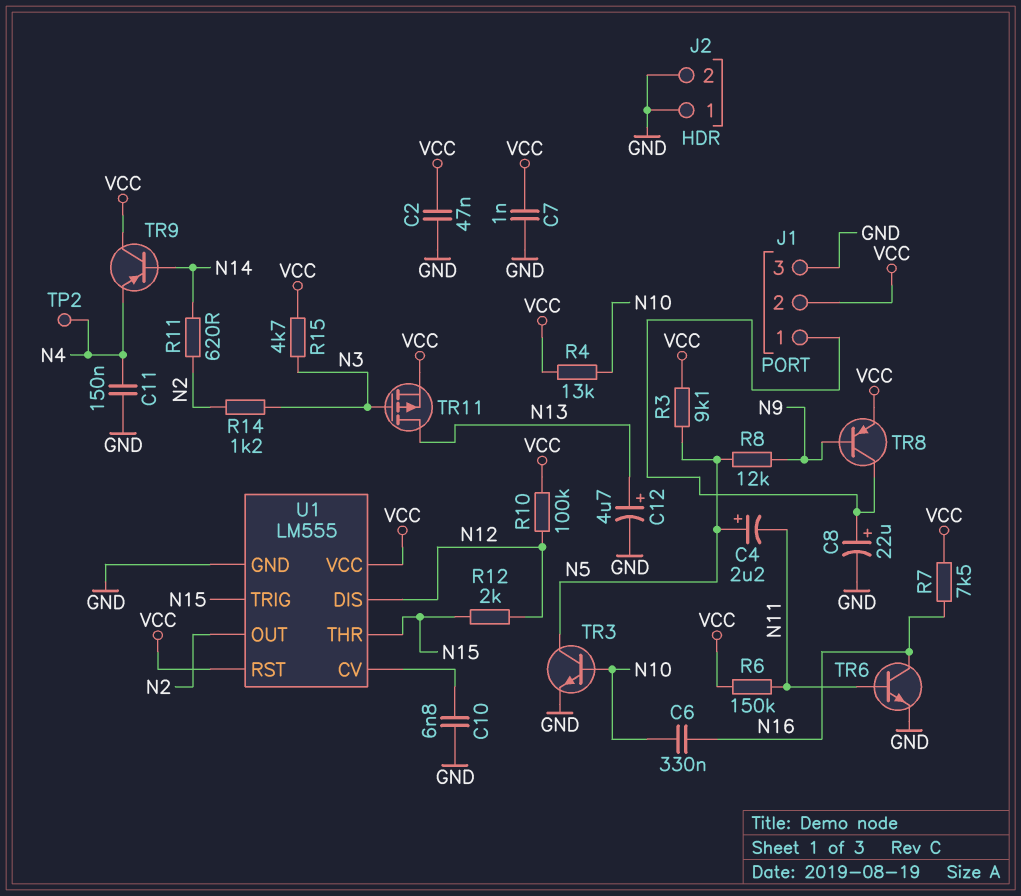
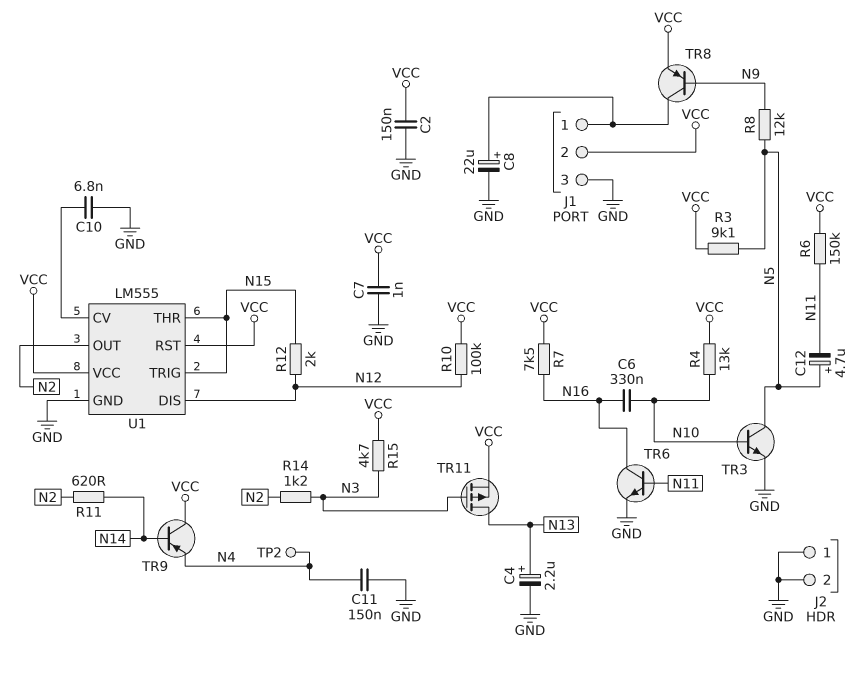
C2: 47nF (GND, VCC) -> 150nF (GND, VCC)
C4: 2.2uF (plus N5, minus N11) -> 2.2uF (plus N13, minus GND)
C12: 4.7uF (plus N13, minus GND) -> 4.7uF (plus N5, minus N11)

